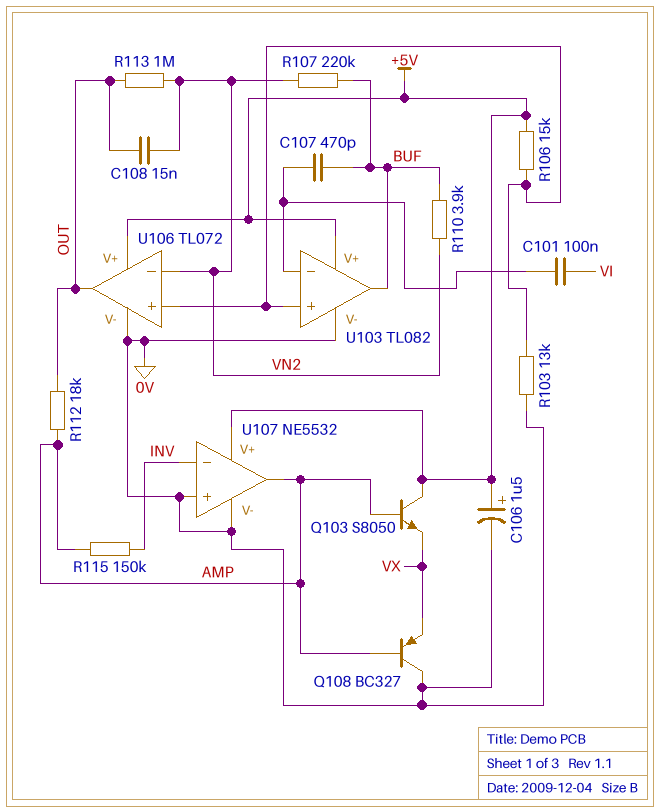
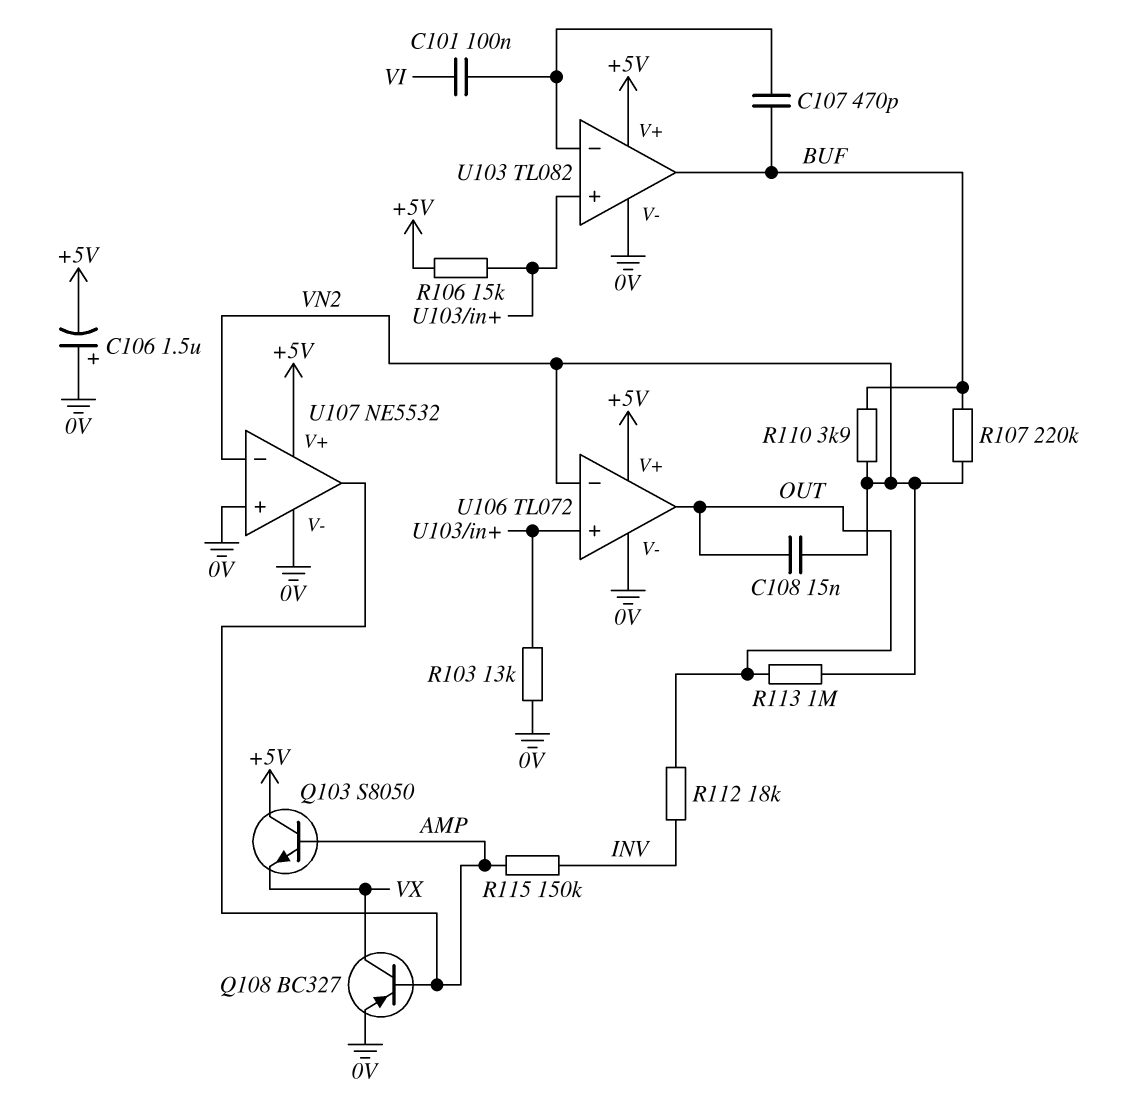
C106: 1.5uF (plus +5V, minus 0V) -> 1.5uF (plus 0V, minus +5V)
Q108: PNP BC327 (B AMP, C 0V, E VX) -> PNP BC327 (B AMP, C VX, E 0V)
R112: 18k (AMP, OUT) -> 18k (INV, OUT)
U107 pin in-: INV -> VN2

